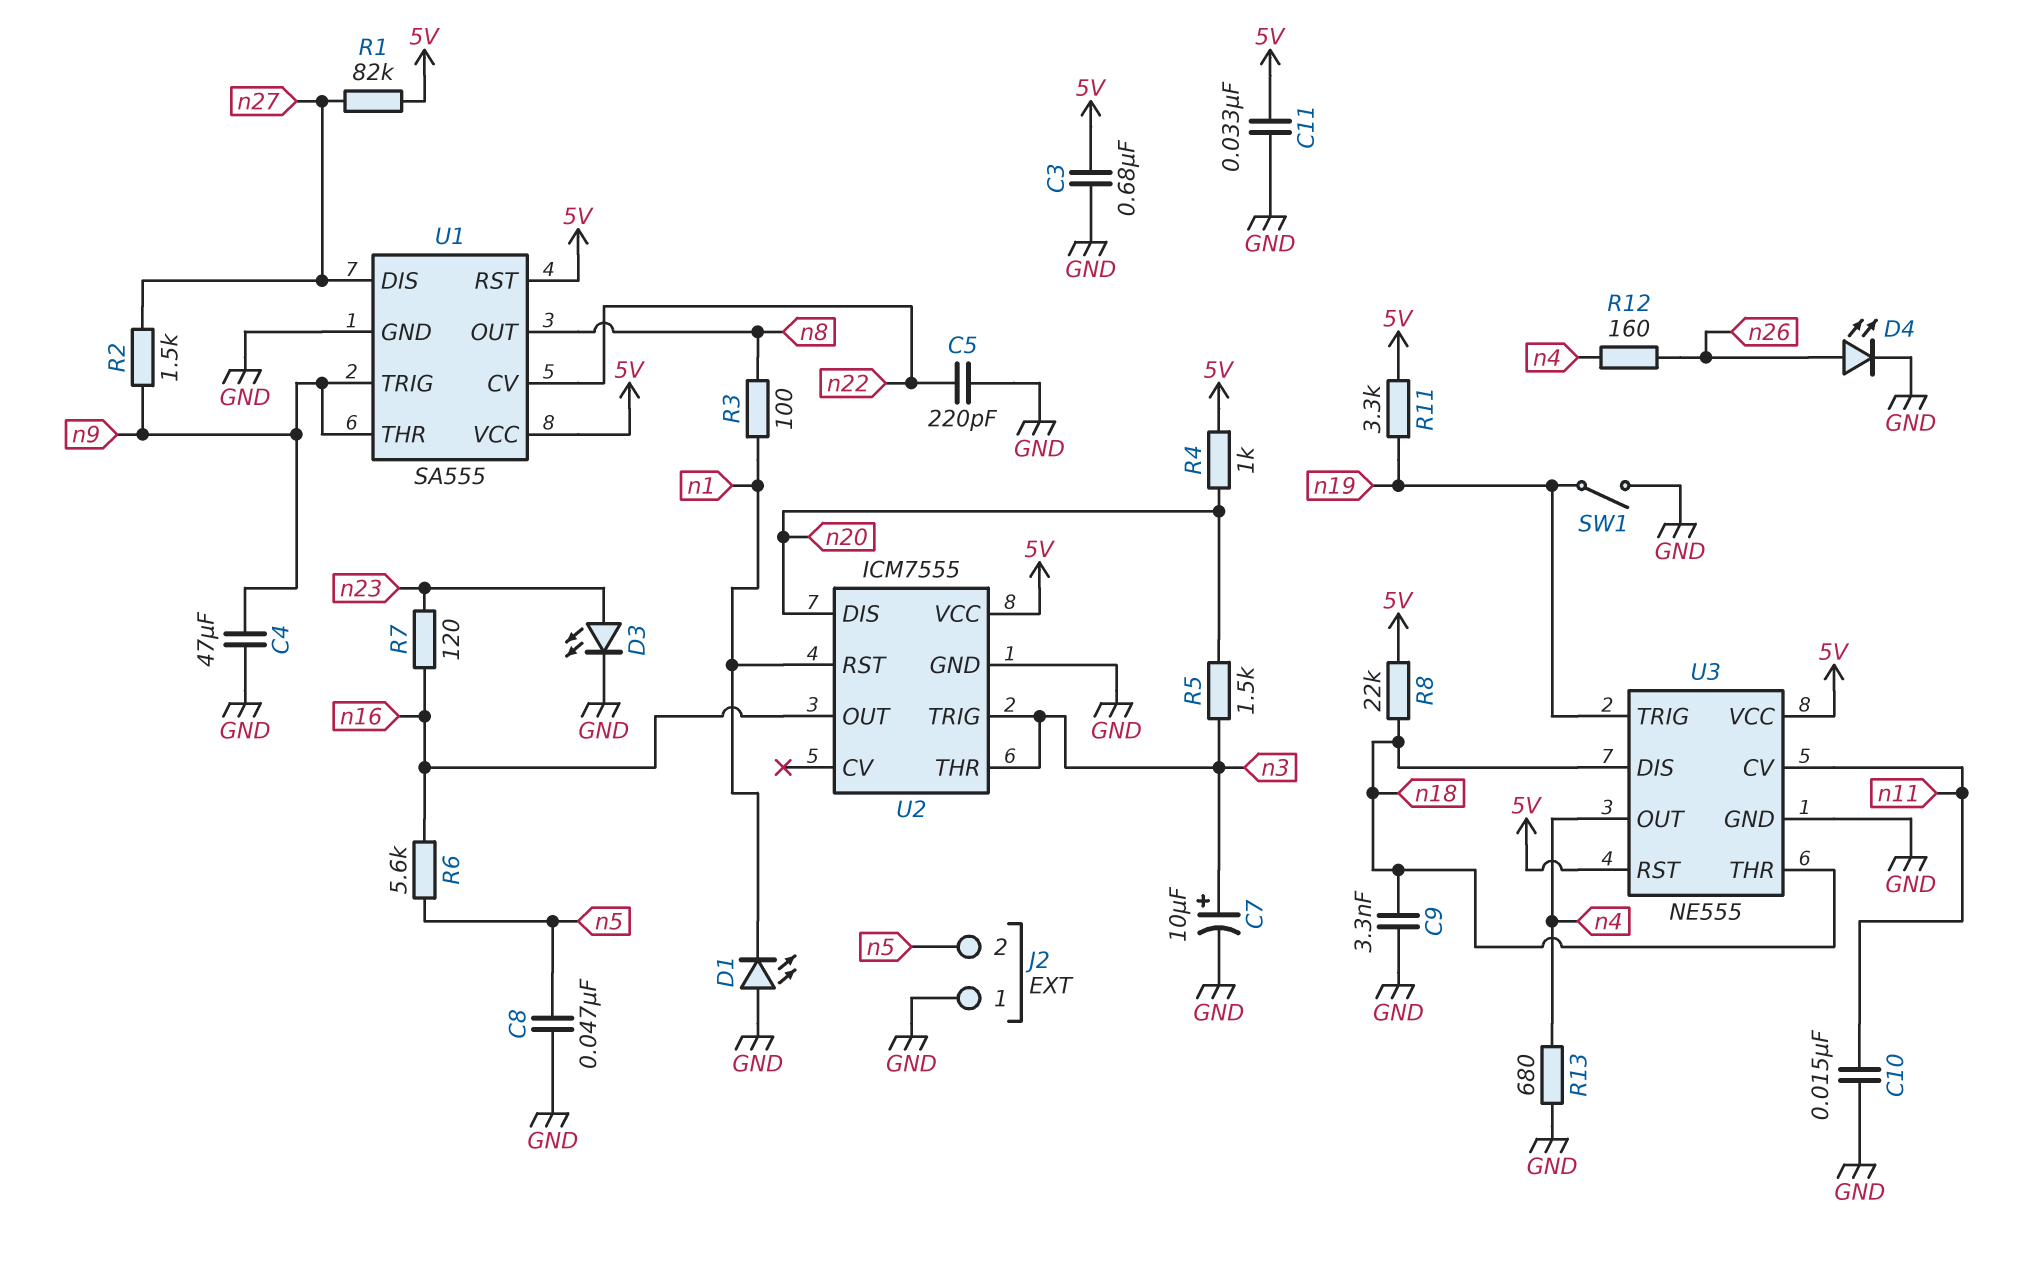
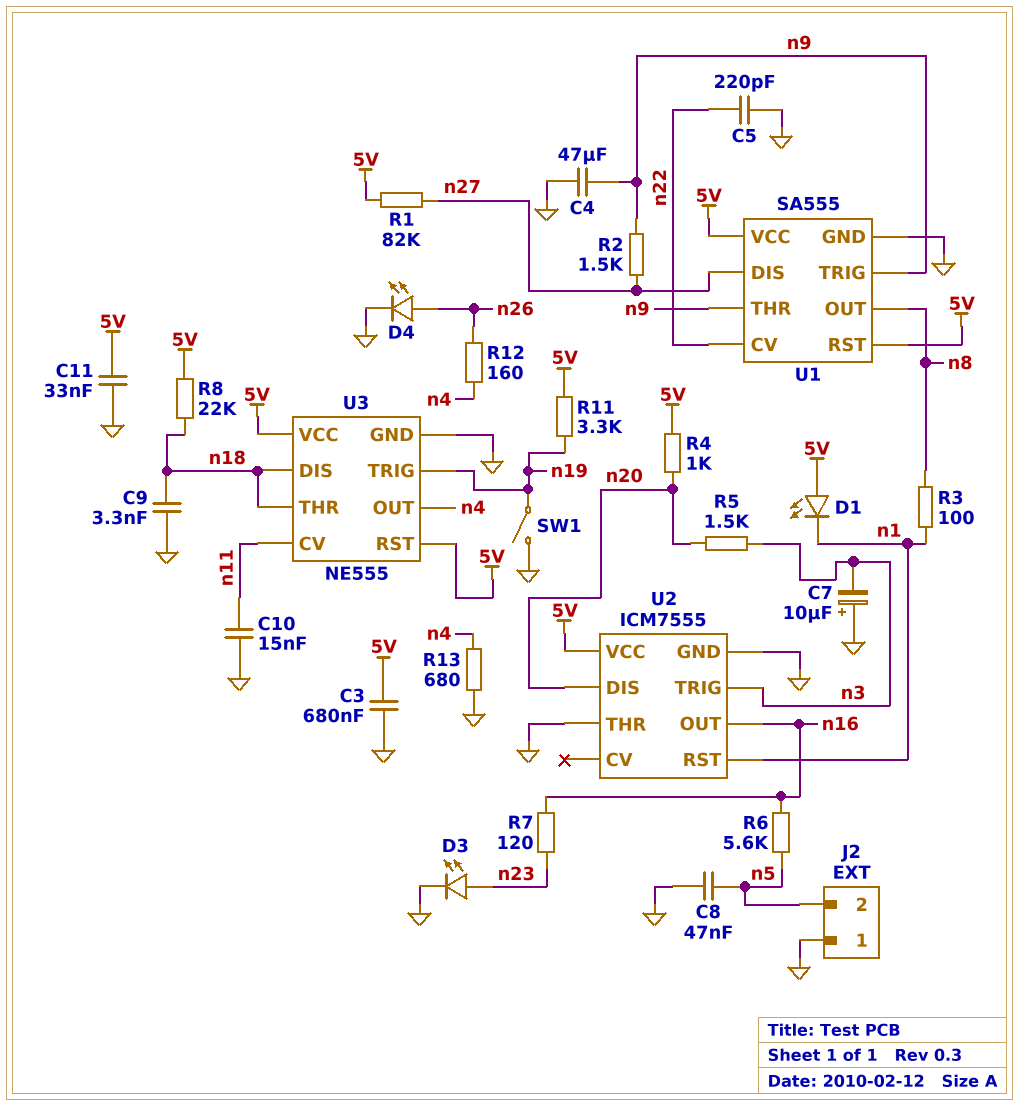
C7: 10uF (plus n3, minus GND) -> 10uF (plus GND, minus n3)
D1: LED (A GND, K n1) -> LED (A 5V, K n1)
U2 pin THR: n3 -> GND

